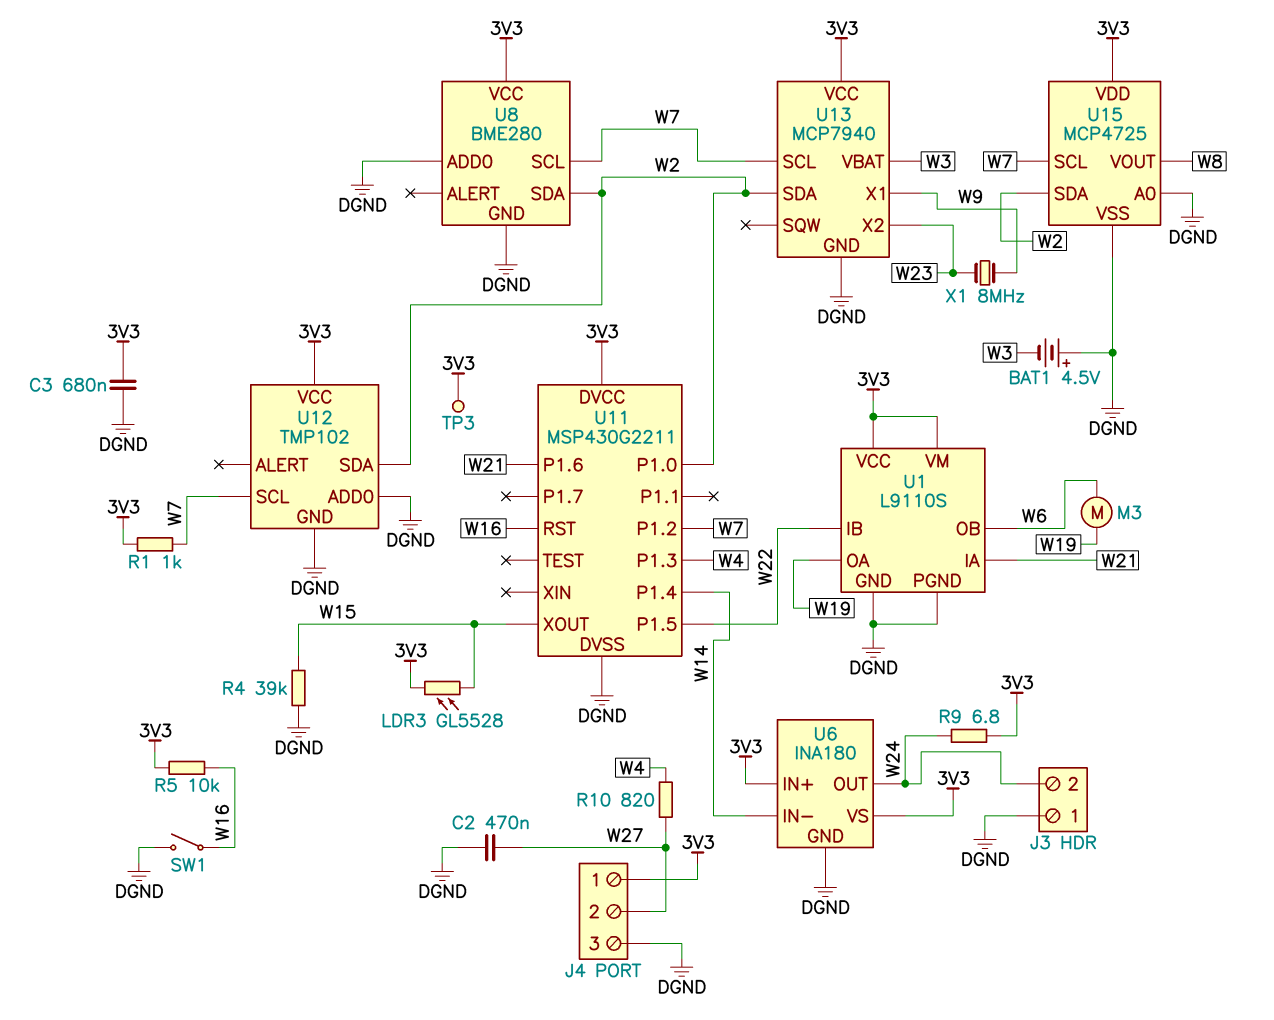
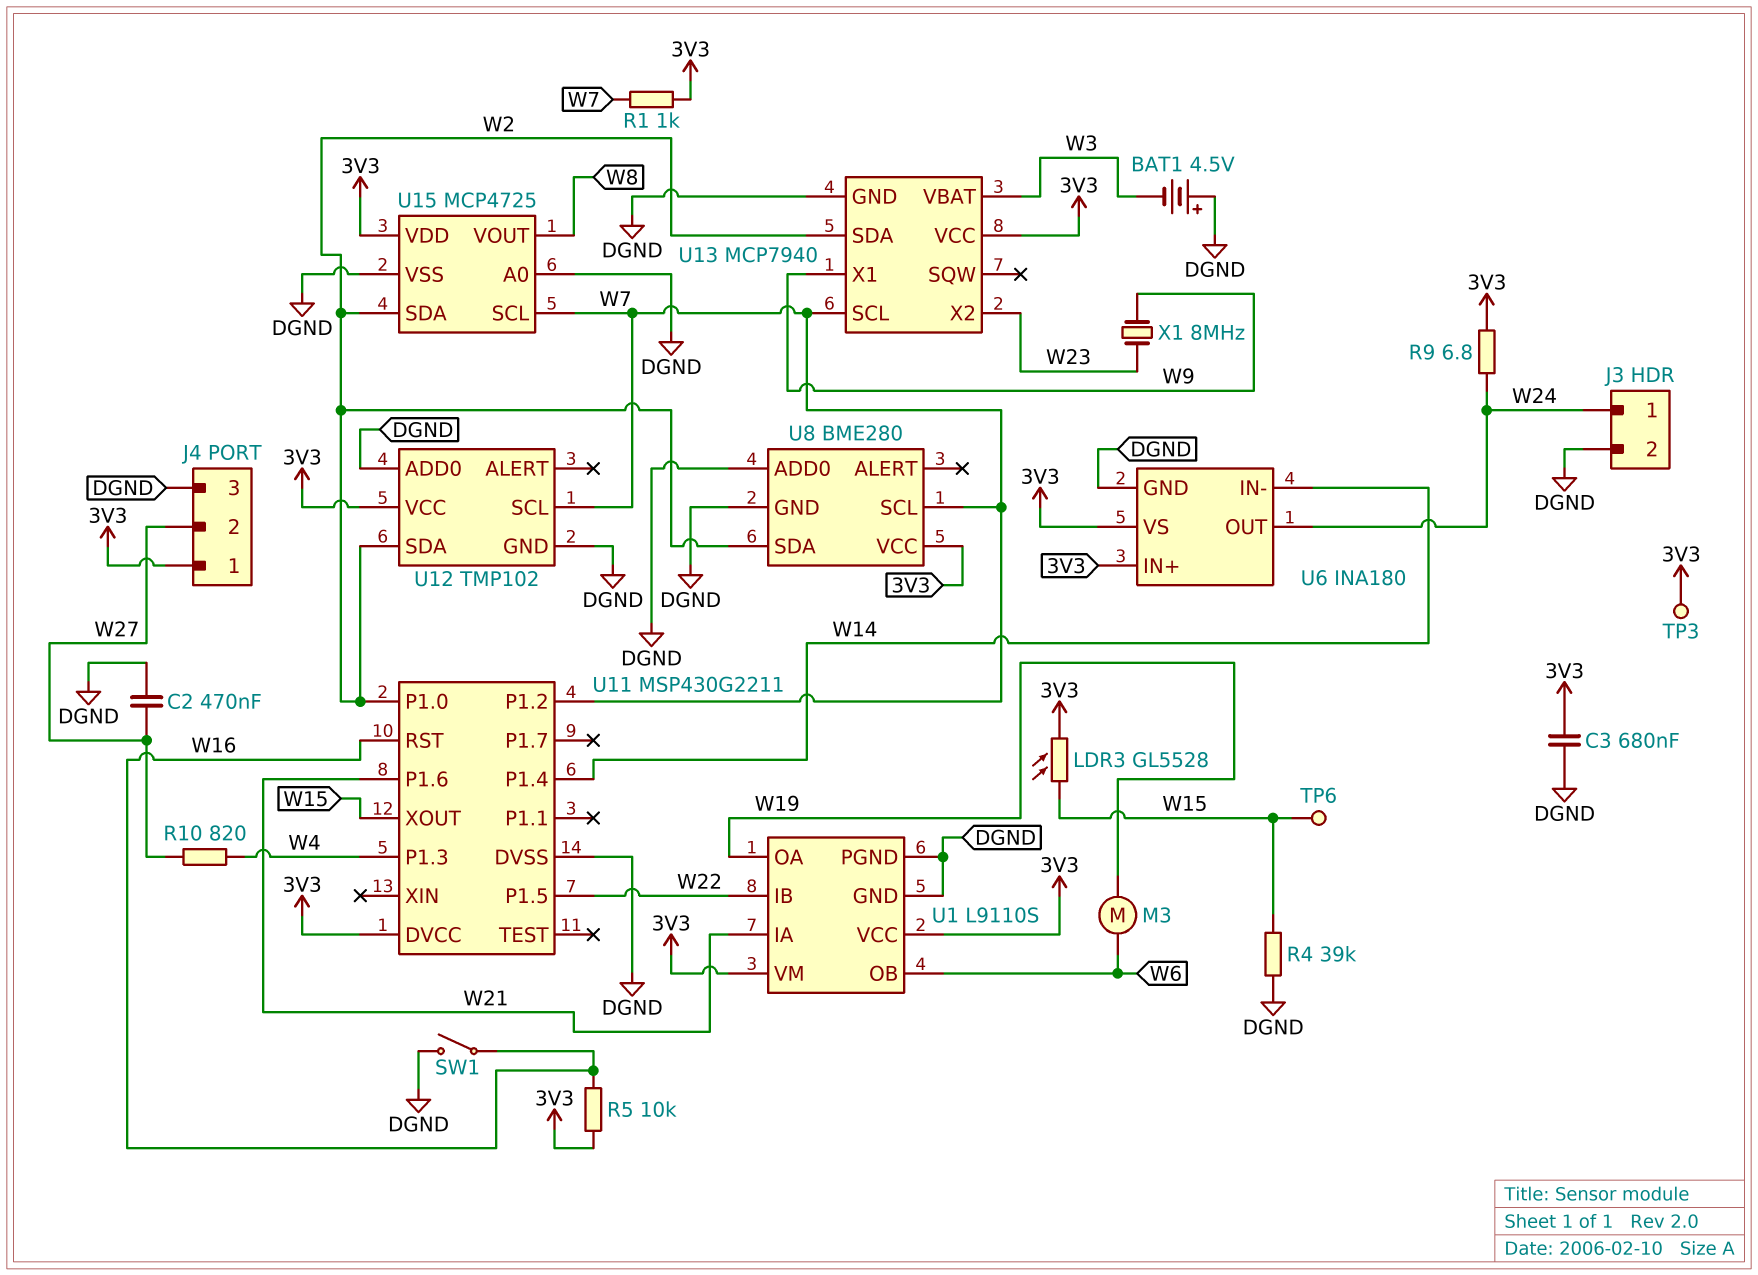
J3 pin 1: DGND -> W24
J3 pin 2: W24 -> DGND
TP6: none -> test point (W15)

